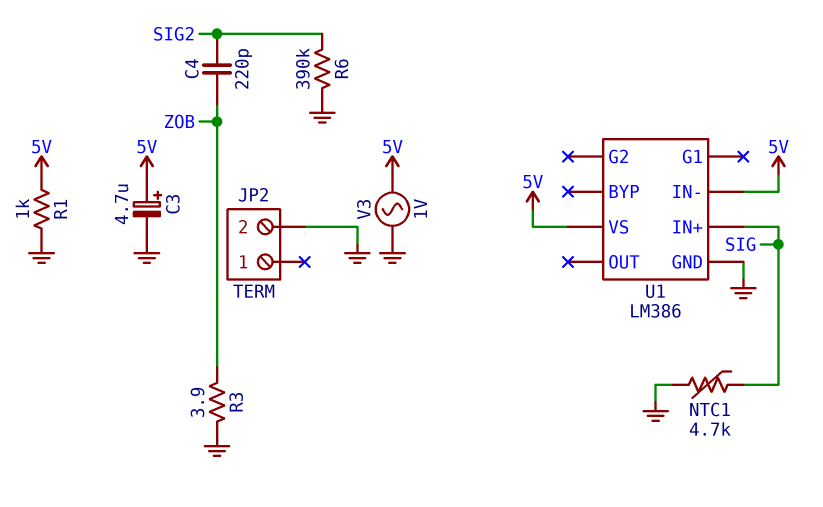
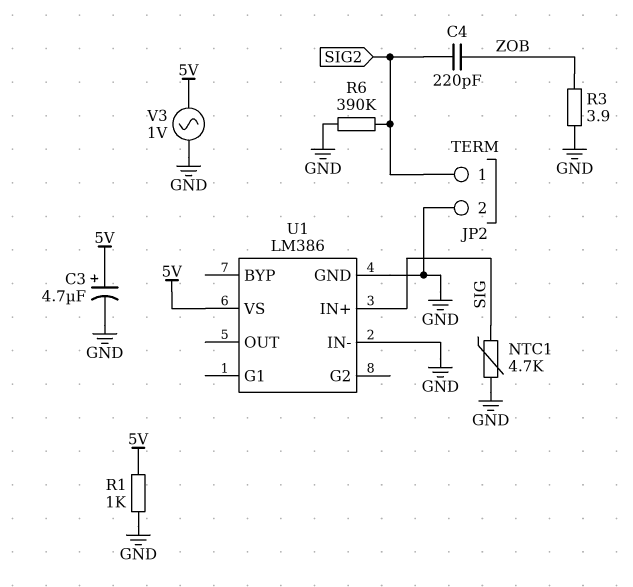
JP2 pin 1: none -> SIG2
U1 pin IN-: 5V -> GND

